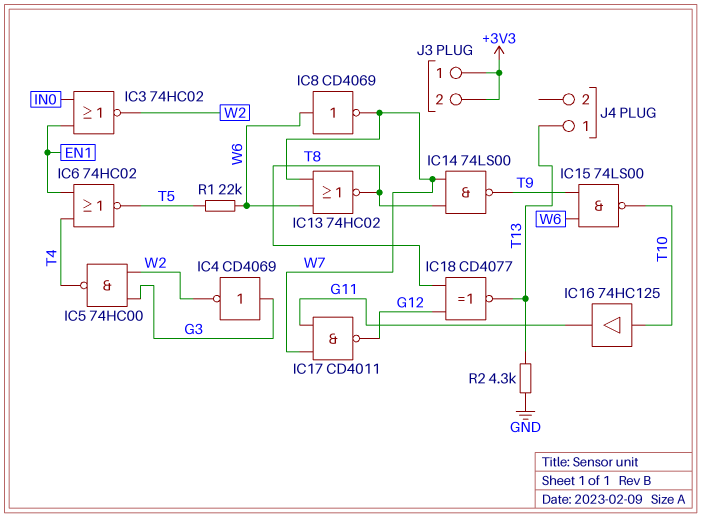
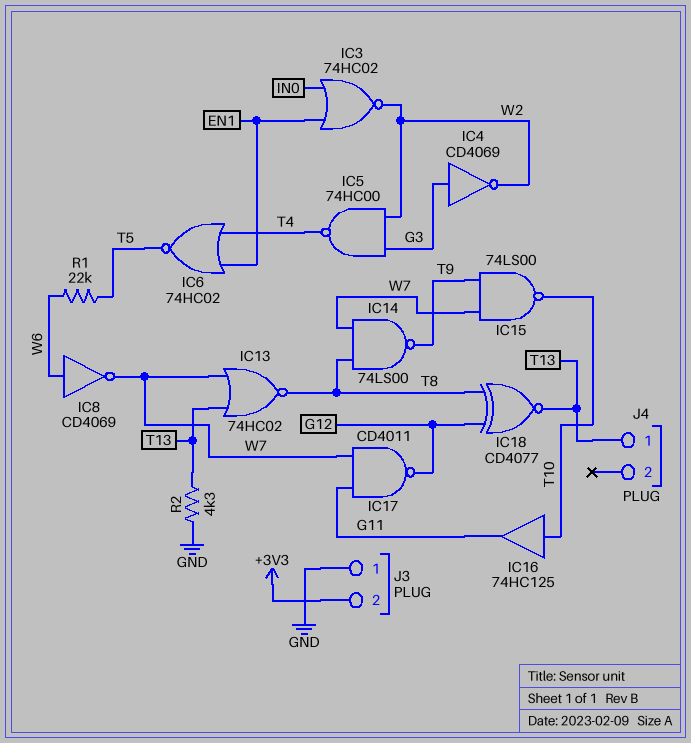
IC13: NOR 74HC02 (in W6, in W7, out T8) -> NOR 74HC02 (in T13, in W7, out T8)
IC15: NAND 74LS00 (in T9, in W6, out T10) -> NAND 74LS00 (in T9, in W7, out T10)
J3 pin 1: +3V3 -> GND

